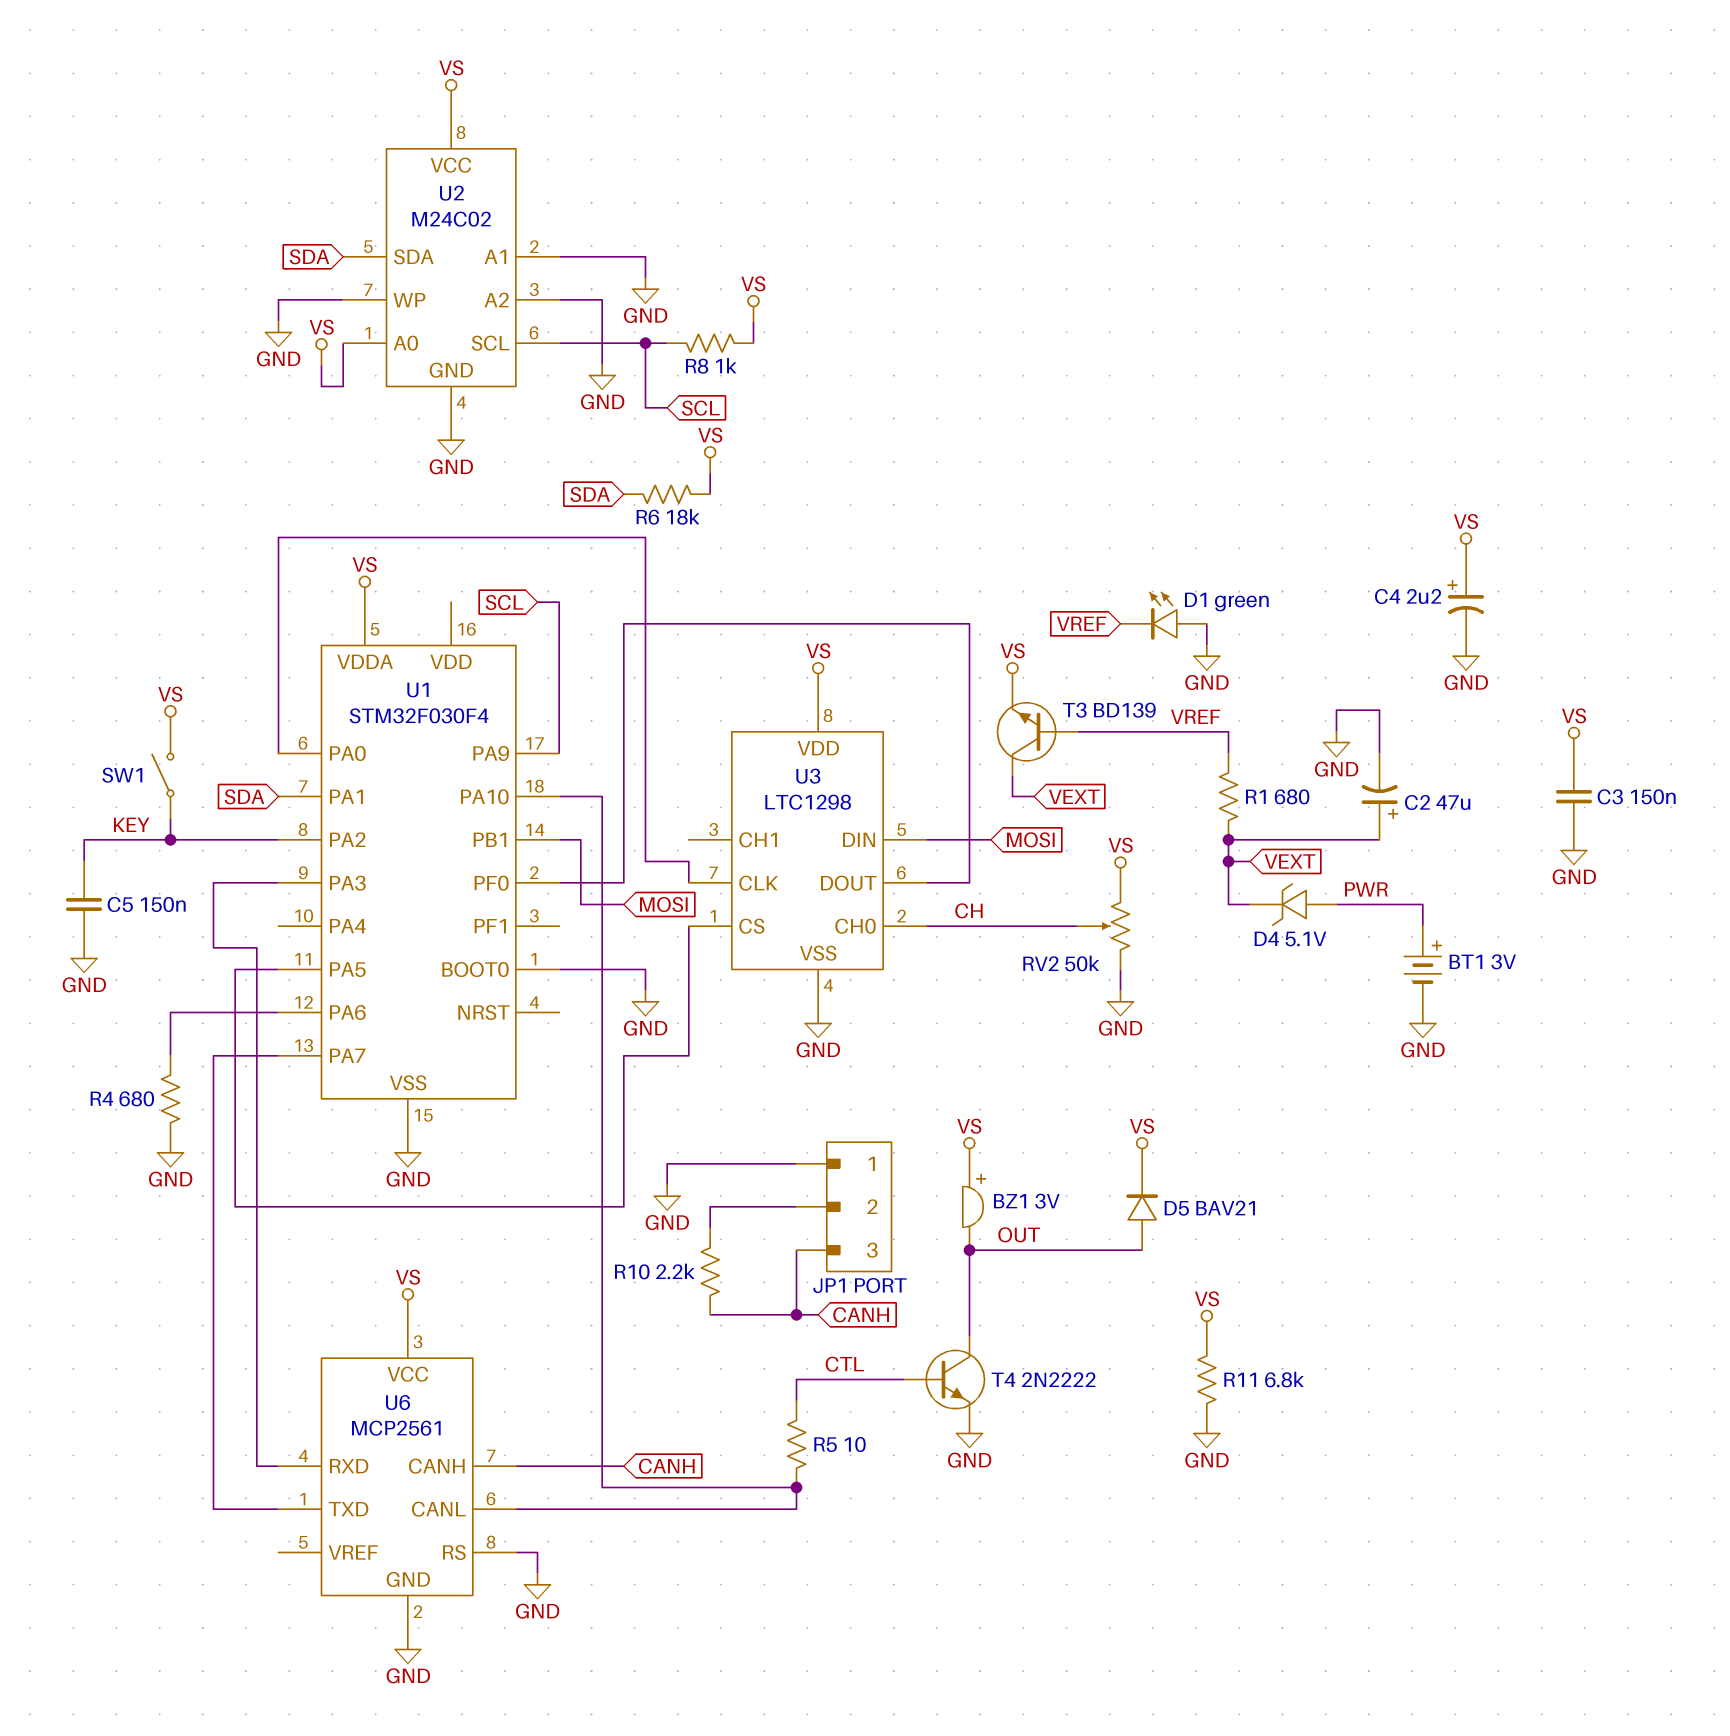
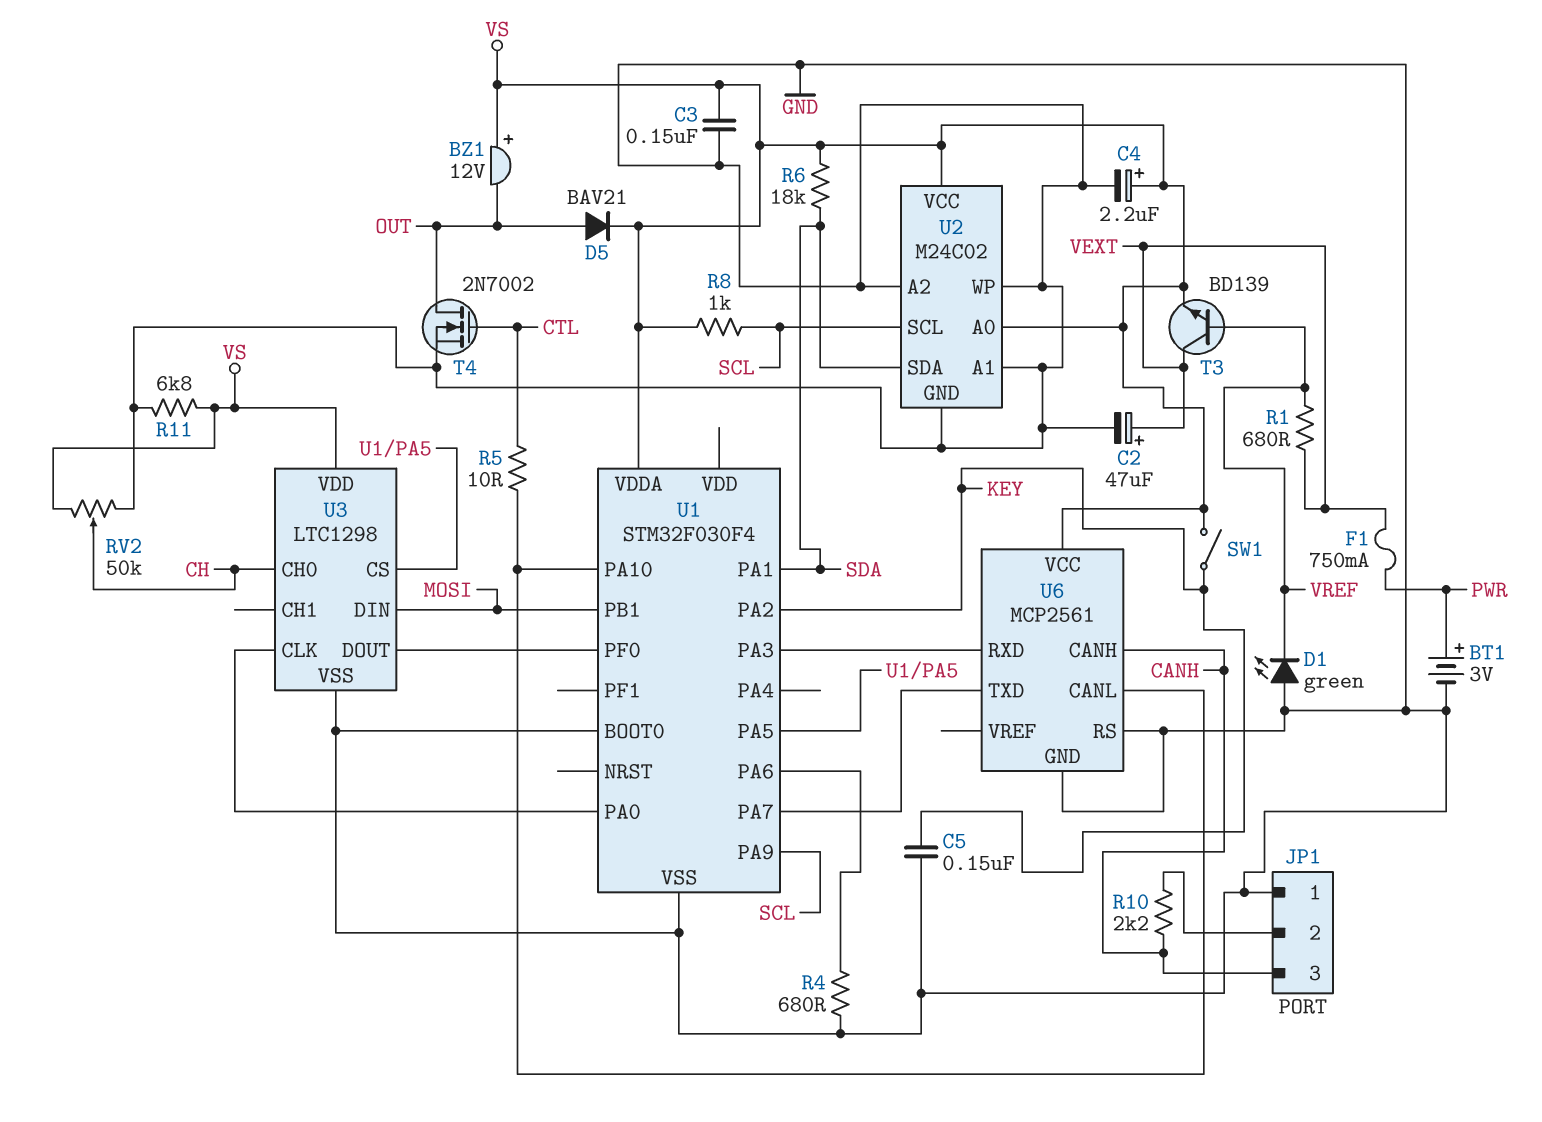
BZ1: buzzer 3V (plus VS, minus OUT) -> buzzer 12V (plus VS, minus OUT)
D4: zener 5.1V (A PWR, K VEXT) -> none
F1: none -> 750mA (PWR, VEXT)
T4: NPN 2N2222 (B CTL, C OUT, E GND) -> NMOS 2N7002 (G CTL, D OUT, S GND)

